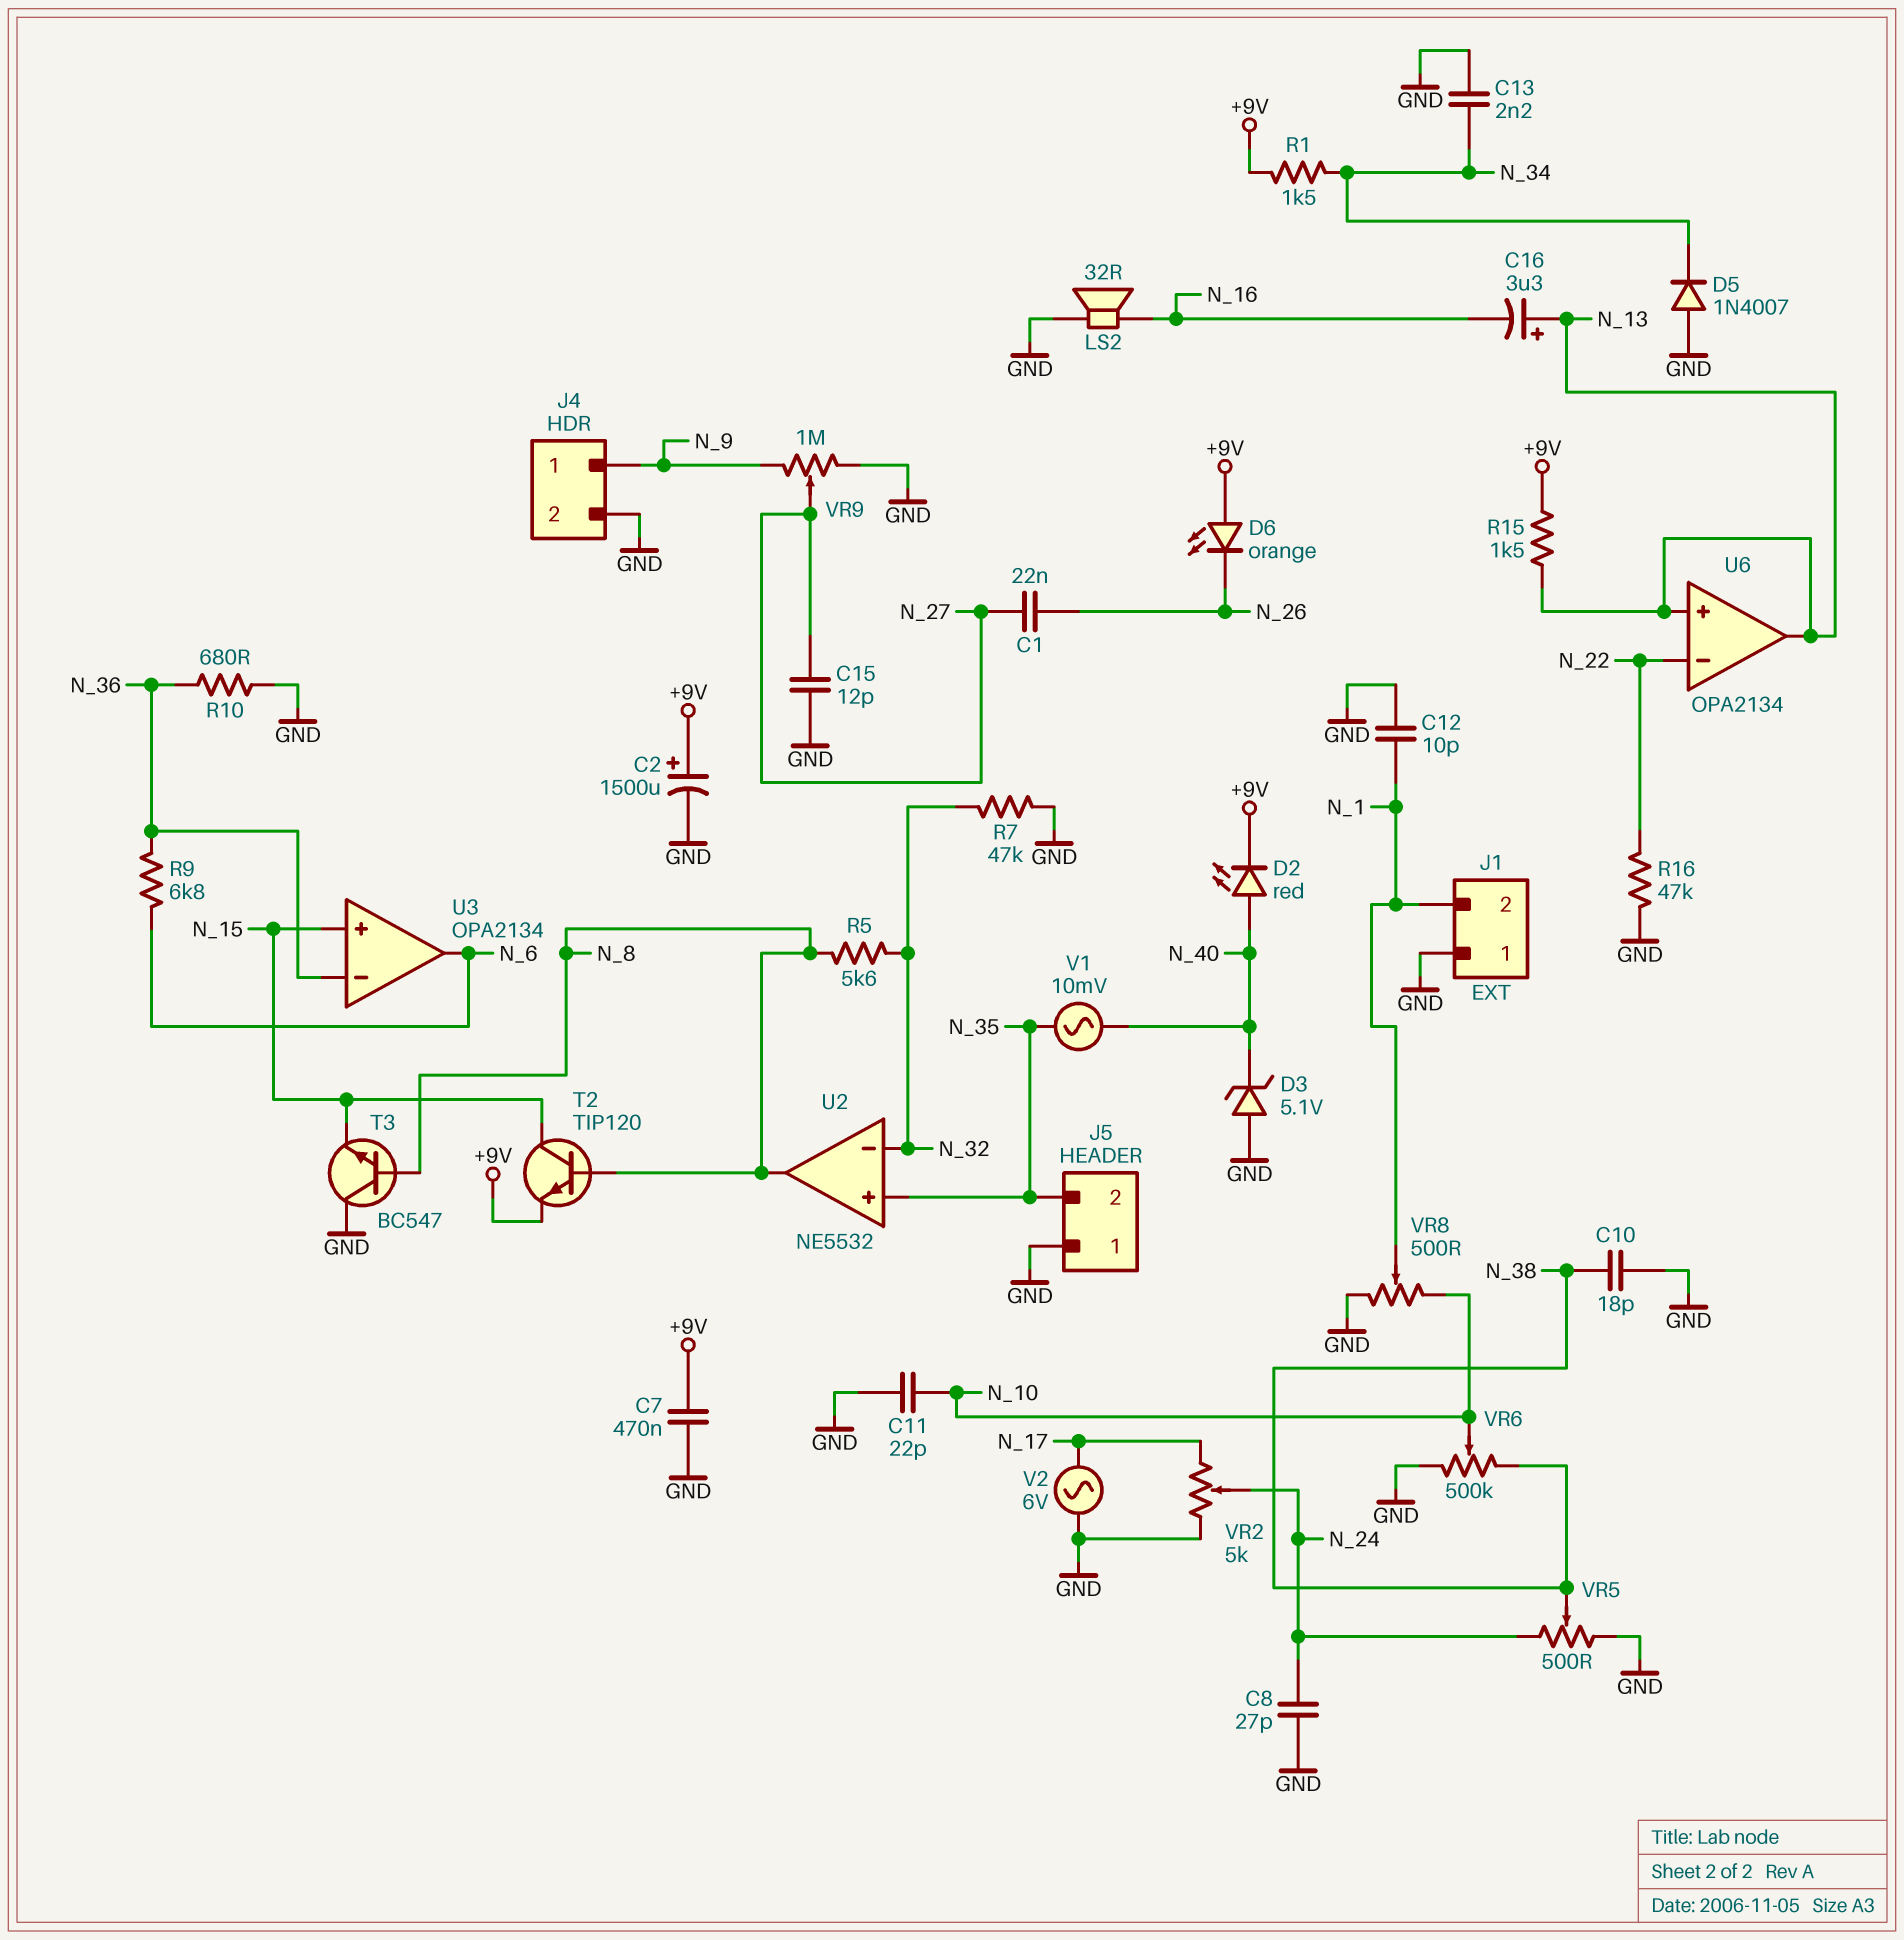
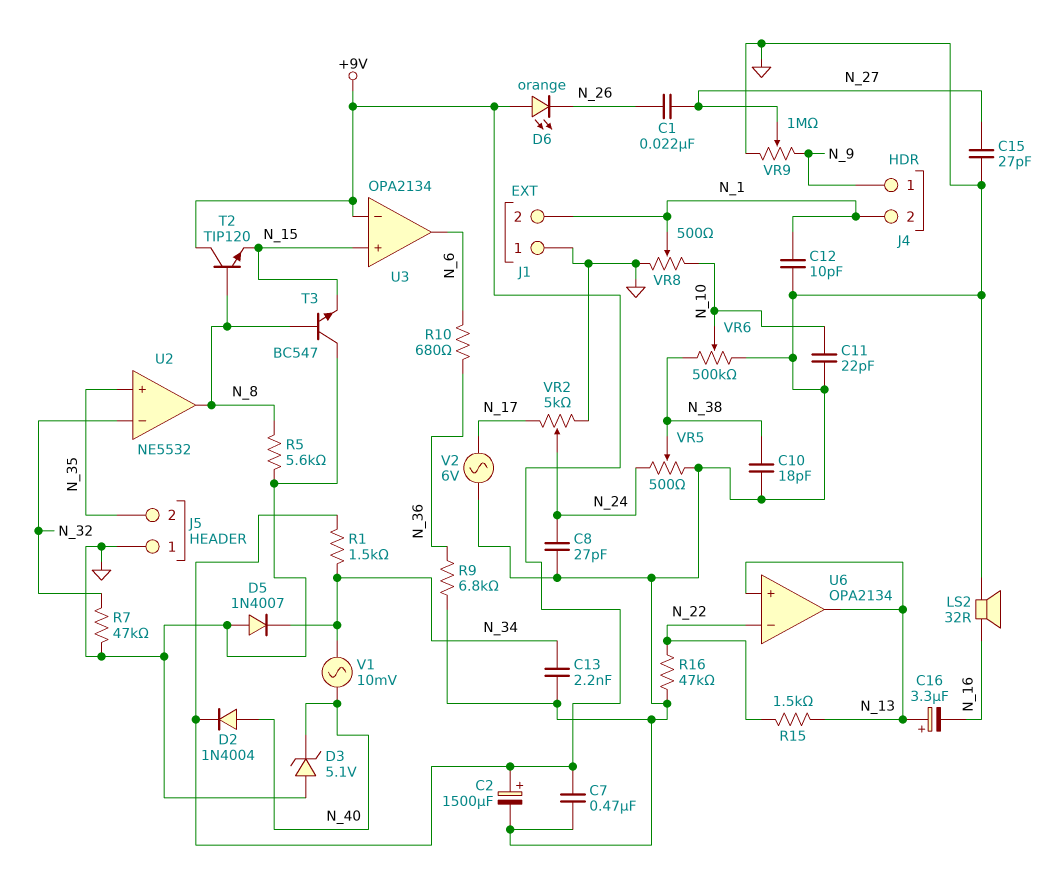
C15: 12pF (GND, N_27) -> 27pF (GND, N_27)
D2: LED red (A N_40, K +9V) -> diode 1N4004 (A N_40, K +9V)
J4 pin 2: GND -> N_1
R5: 5.6k (N_8, N_32) -> 5.6k (GND, N_8)
R9: 6.8k (N_6, N_36) -> 6.8k (GND, N_36)
R10: 680 (GND, N_36) -> 680 (N_6, N_36)
R15: 1.5k (+9V, N_13) -> 1.5k (N_13, N_22)
T2: NPN TIP120 (B N_8, C N_15, E +9V) -> NPN TIP120 (B N_8, C +9V, E N_15)
U3 pin in-: N_36 -> +9V
V1: AC 10mV (N_35, N_40) -> AC 10mV (N_34, N_40)

